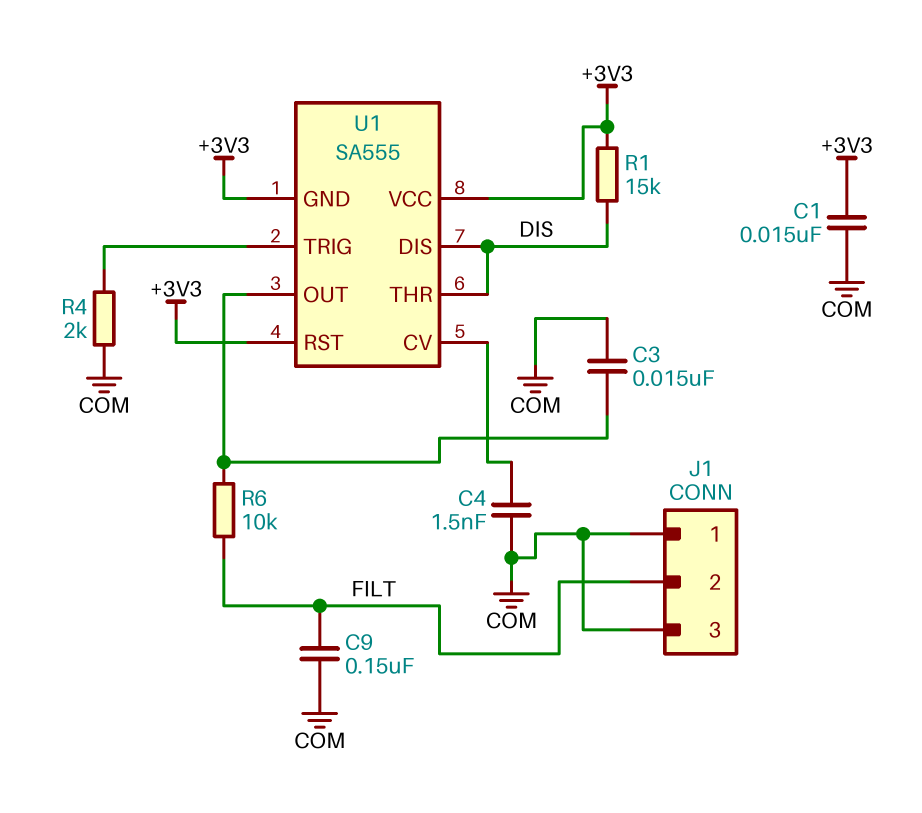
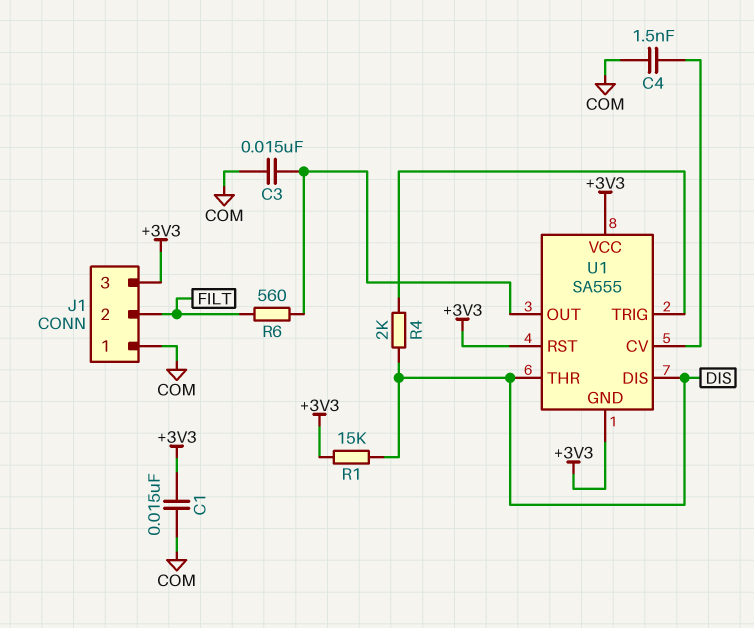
C9: 150nF (COM, FILT) -> none
J1 pin 3: COM -> +3V3
R4: 2k (COM, U1/TRIG) -> 2k (DIS, U1/TRIG)
R6: 10k (FILT, U1/OUT) -> 560 (FILT, U1/OUT)

